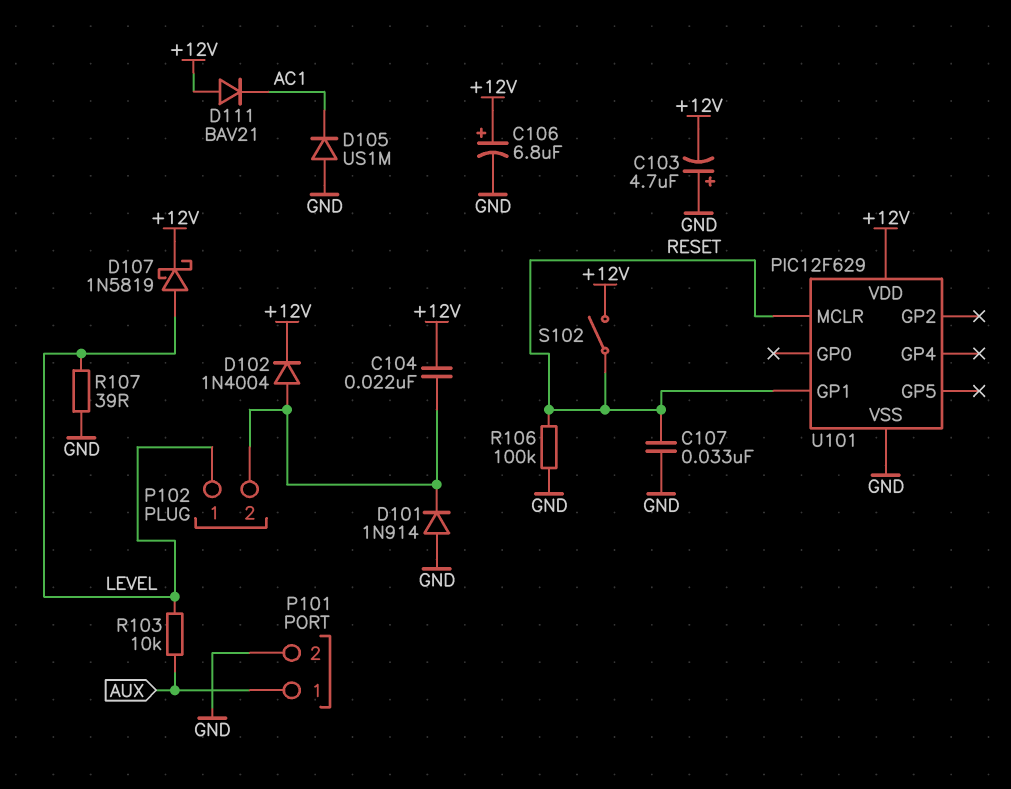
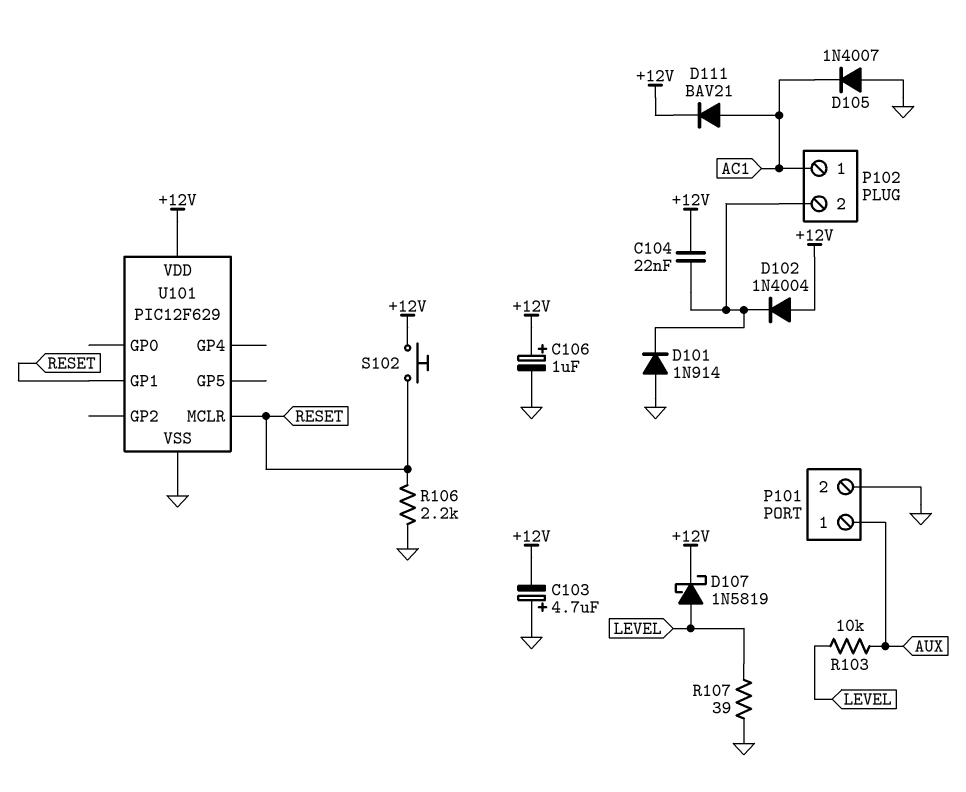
C106: 6.8uF (plus +12V, minus GND) -> 1uF (plus +12V, minus GND)
C107: 33nF (GND, RESET) -> none
D102: diode 1N4004 (A P102/2, K +12V) -> diode 1N4004 (A +12V, K P102/2)
D105: diode US1M (A GND, K AC1) -> diode 1N4007 (A GND, K AC1)
D111: diode BAV21 (A +12V, K AC1) -> diode BAV21 (A AC1, K +12V)
P102 pin 1: LEVEL -> AC1
R106: 100k (GND, RESET) -> 2.2k (GND, RESET)
S102: switch (+12V, RESET) -> button (+12V, RESET)

